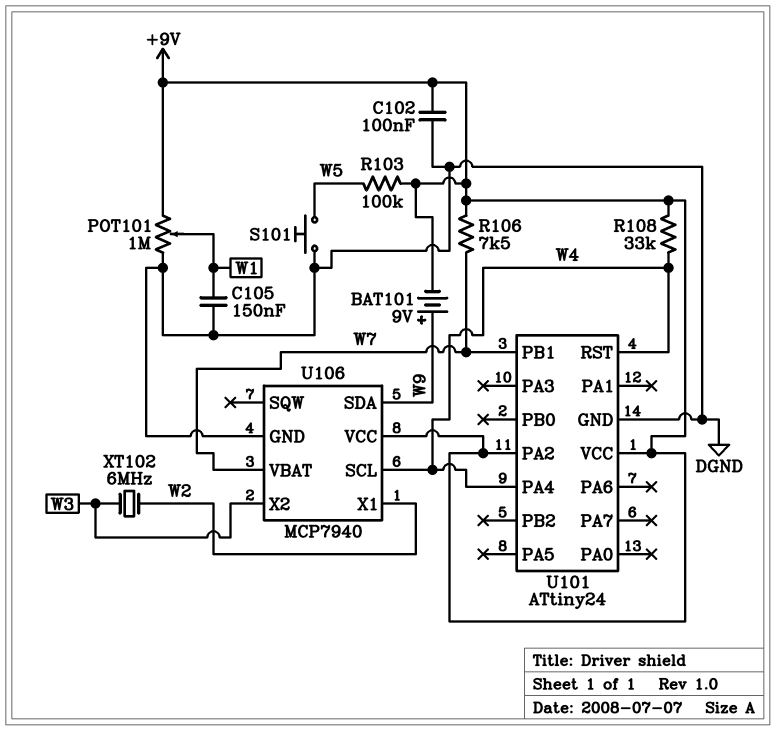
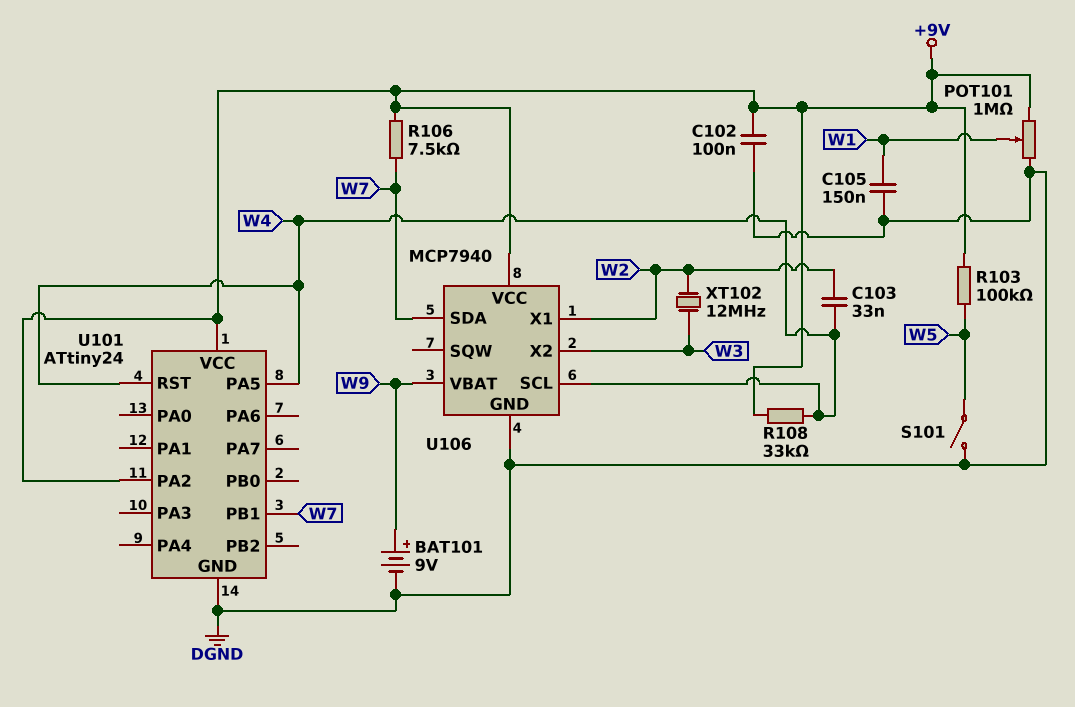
BAT101: 9V (plus W9, minus +9V) -> 9V (plus W9, minus DGND)
C103: none -> 33nF (W2, W4)
S101: button (DGND, W5) -> switch (DGND, W5)
U101 pin PA4: W4 -> none
U101 pin PA5: none -> W4
U106 pin SDA: W9 -> W7
U106 pin VBAT: W7 -> W9
XT102: 6MHz (W2, W3) -> 12MHz (W2, W3)

